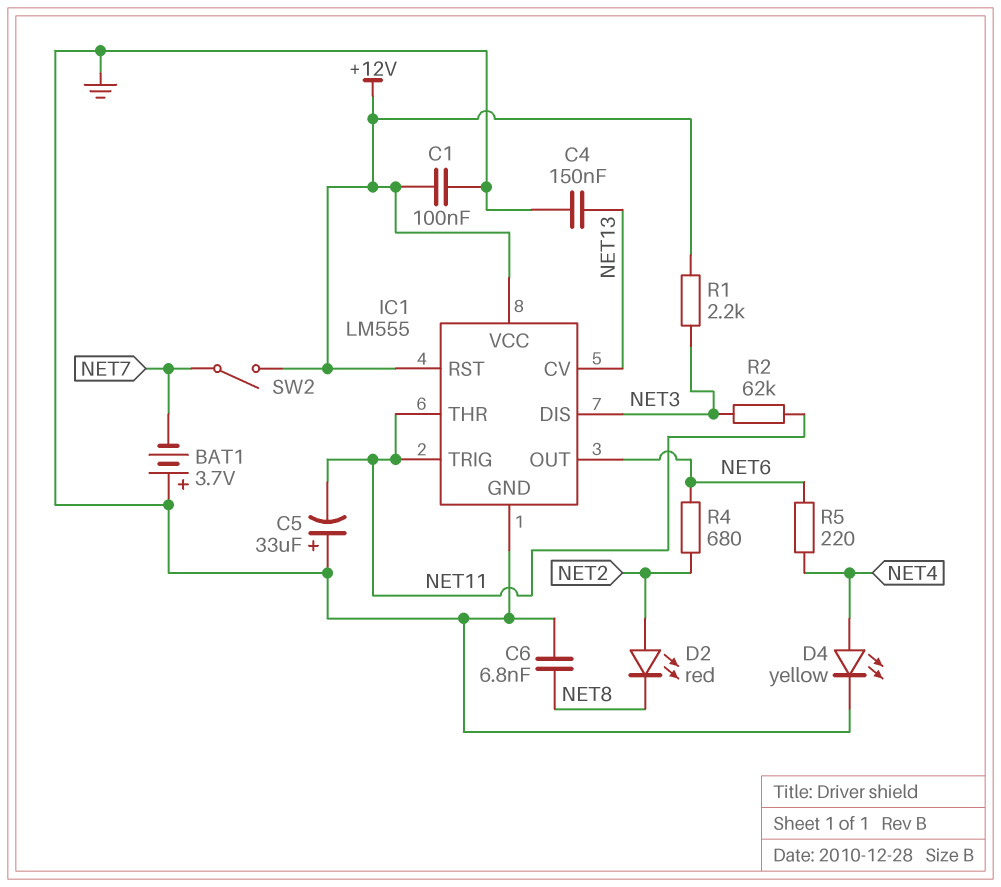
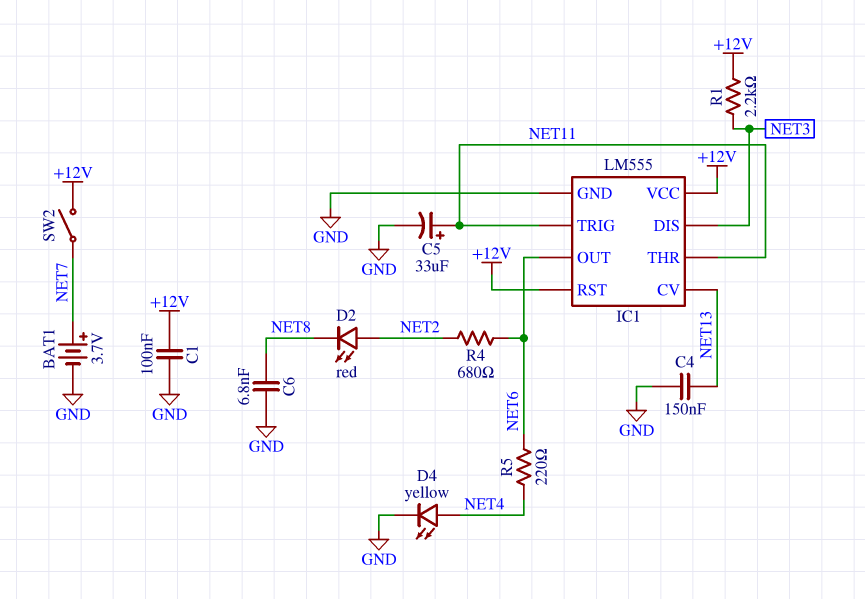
BAT1: 3.7V (plus GND, minus NET7) -> 3.7V (plus NET7, minus GND)
C5: 33uF (plus GND, minus NET11) -> 33uF (plus NET11, minus GND)
R2: 62k (NET3, NET11) -> none

